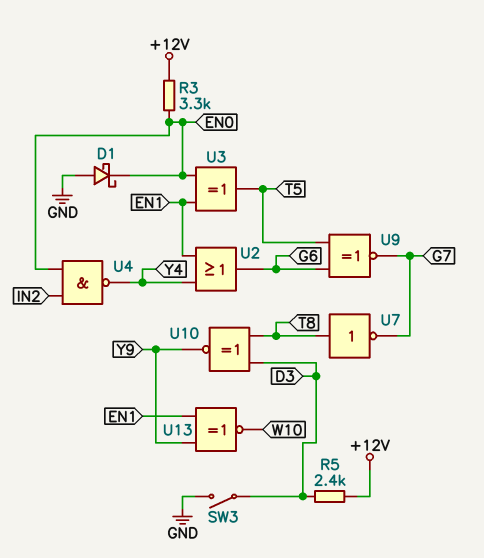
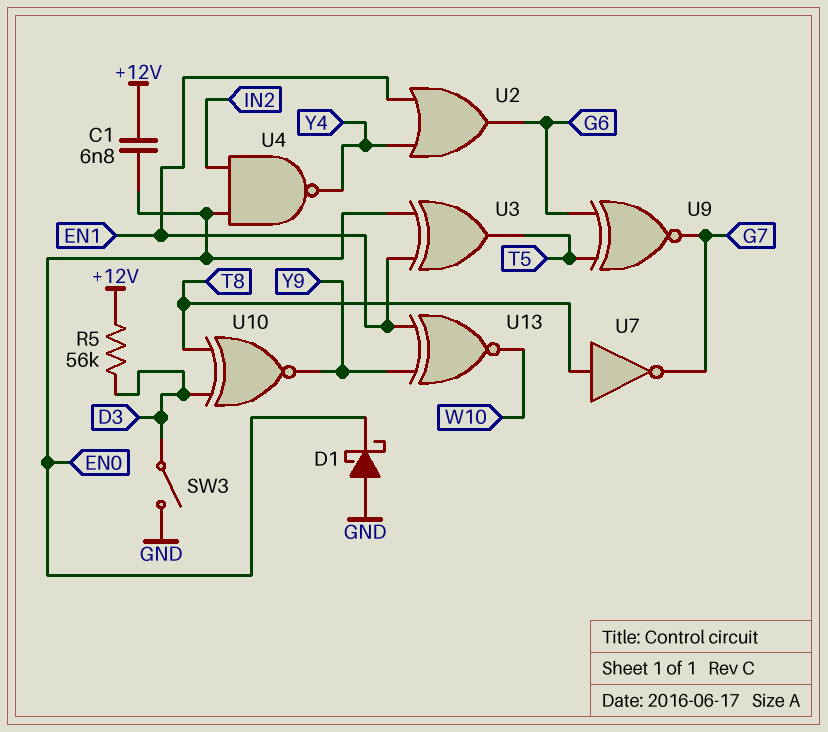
C1: none -> 6.8nF (+12V, EN0)
R3: 3.3k (+12V, EN0) -> none
R5: 2.4k (+12V, D3) -> 56k (+12V, D3)

